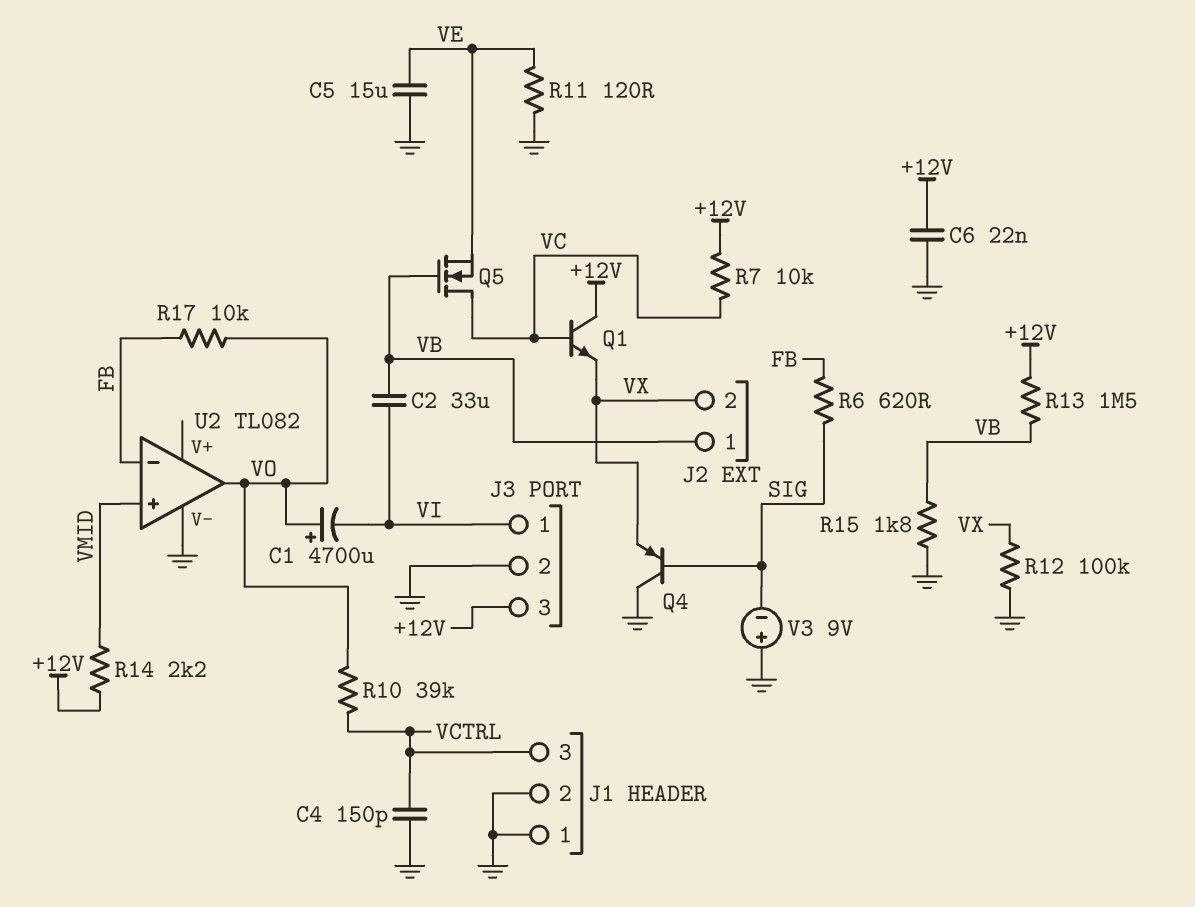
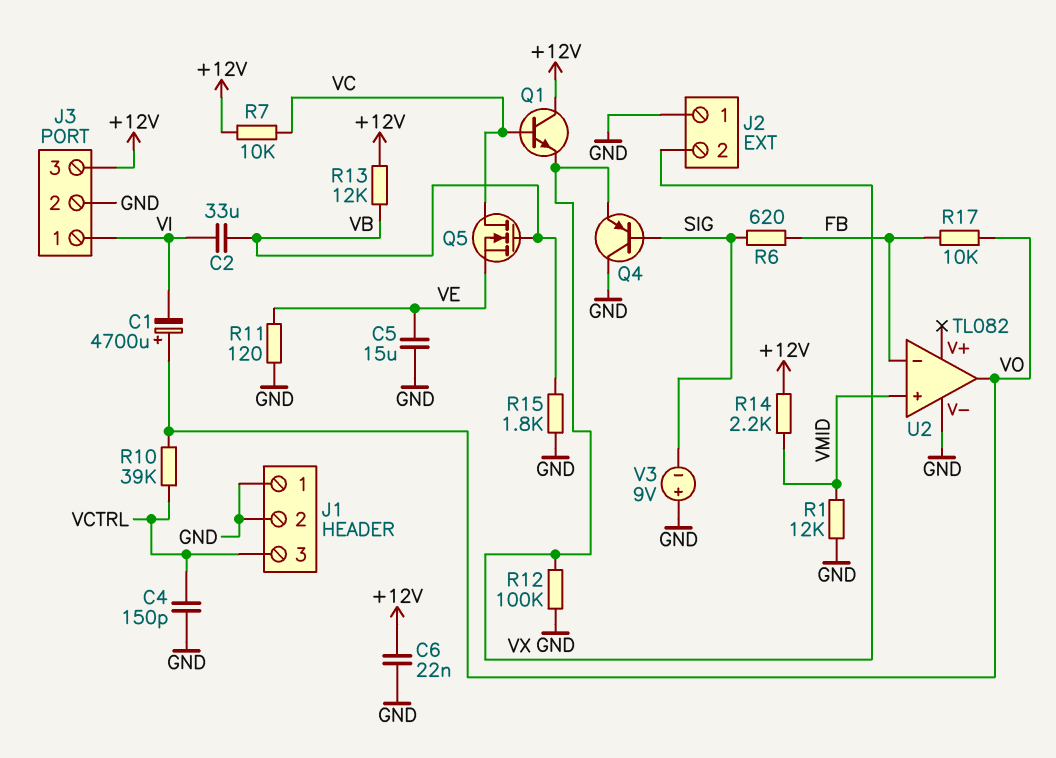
J2 pin 1: VB -> GND
R1: none -> 12k (GND, VMID)
R13: 1.5M (+12V, VB) -> 12k (+12V, VB)

